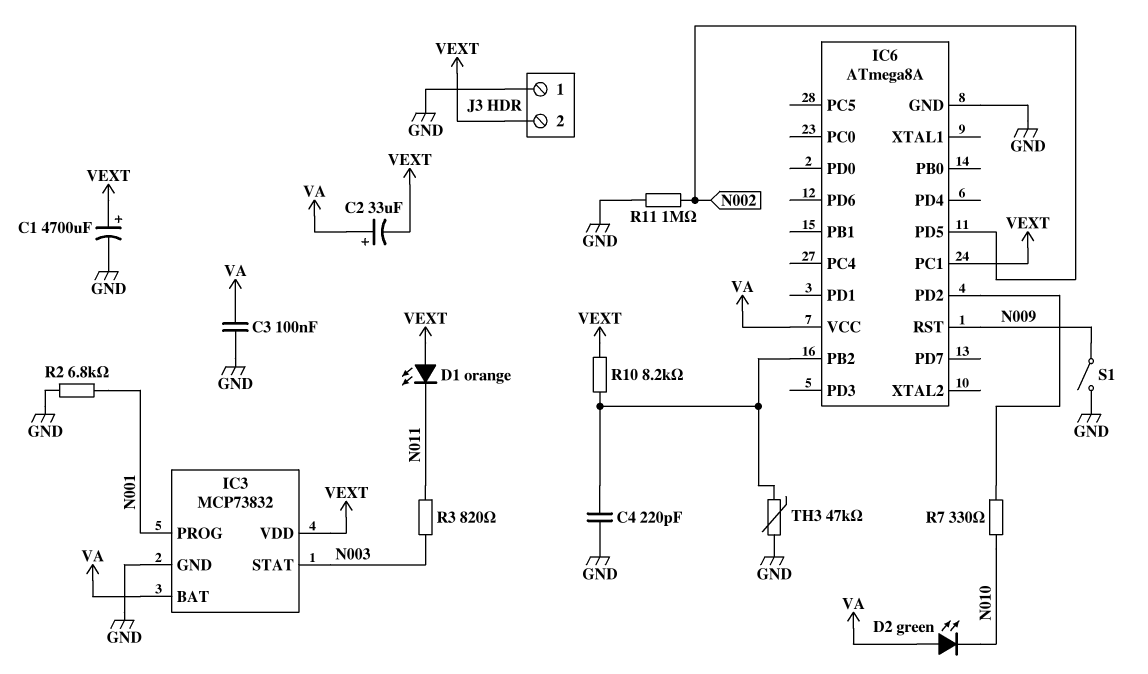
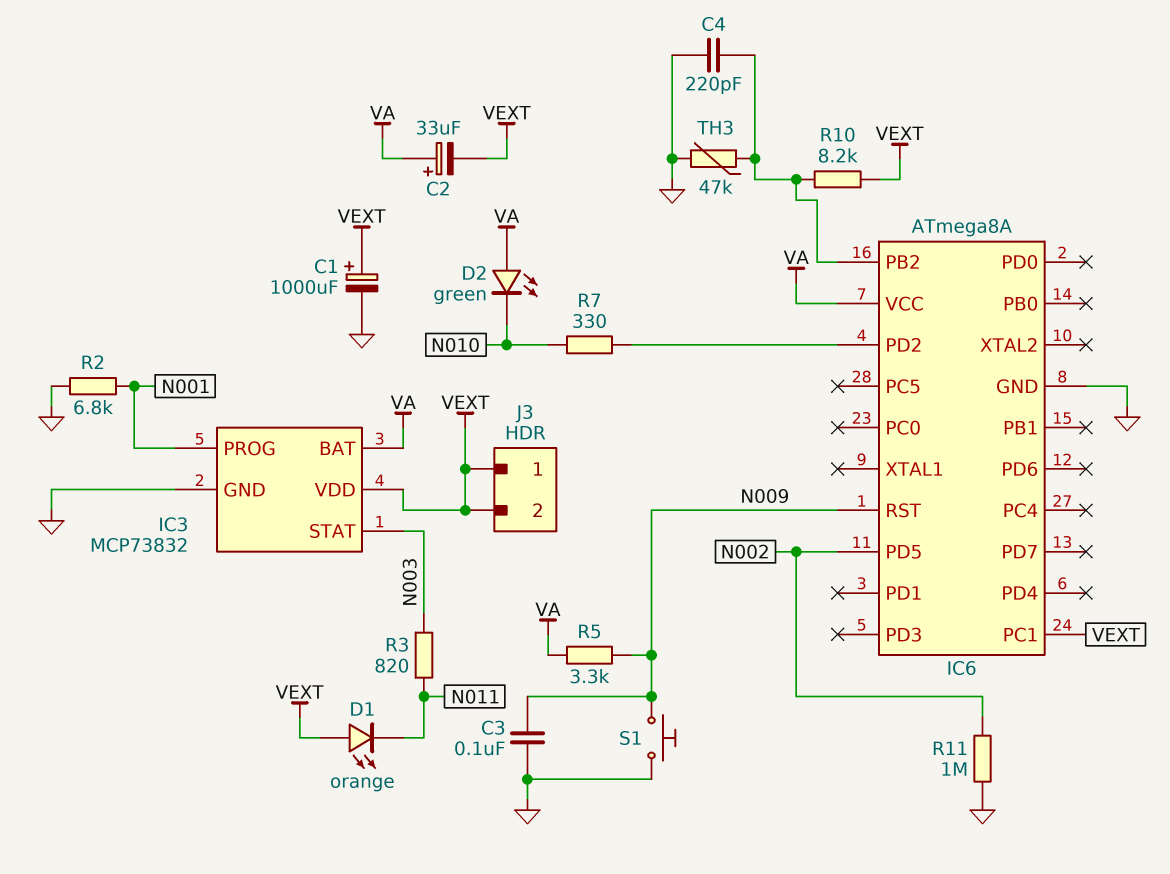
C1: 4700uF (plus VEXT, minus GND) -> 1000uF (plus VEXT, minus GND)
C3: 100nF (GND, VA) -> 100nF (GND, N009)
J3 pin 1: GND -> VEXT
R5: none -> 3.3k (N009, VA)
S1: switch (GND, N009) -> button (GND, N009)

